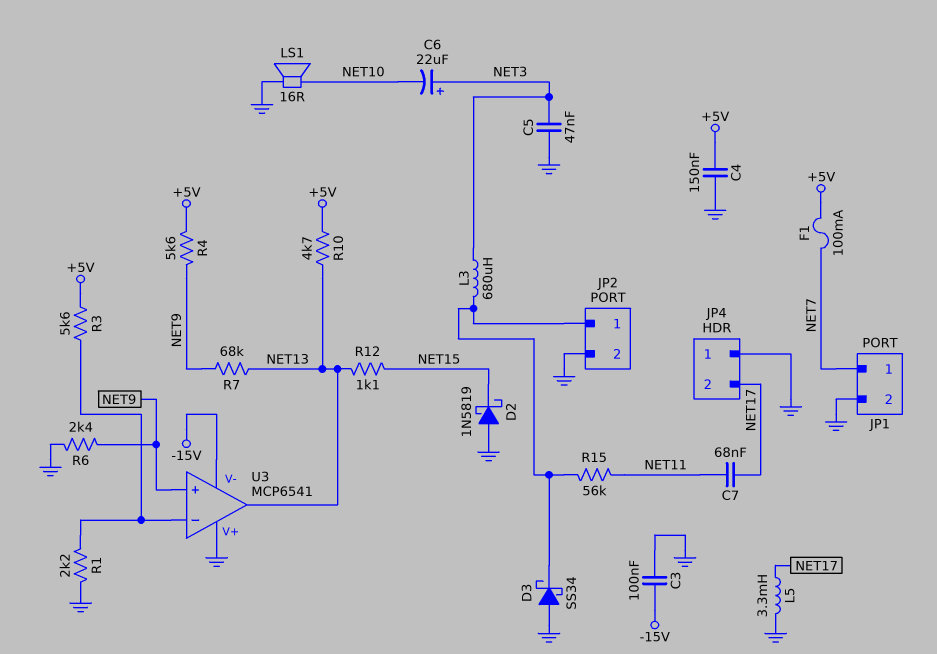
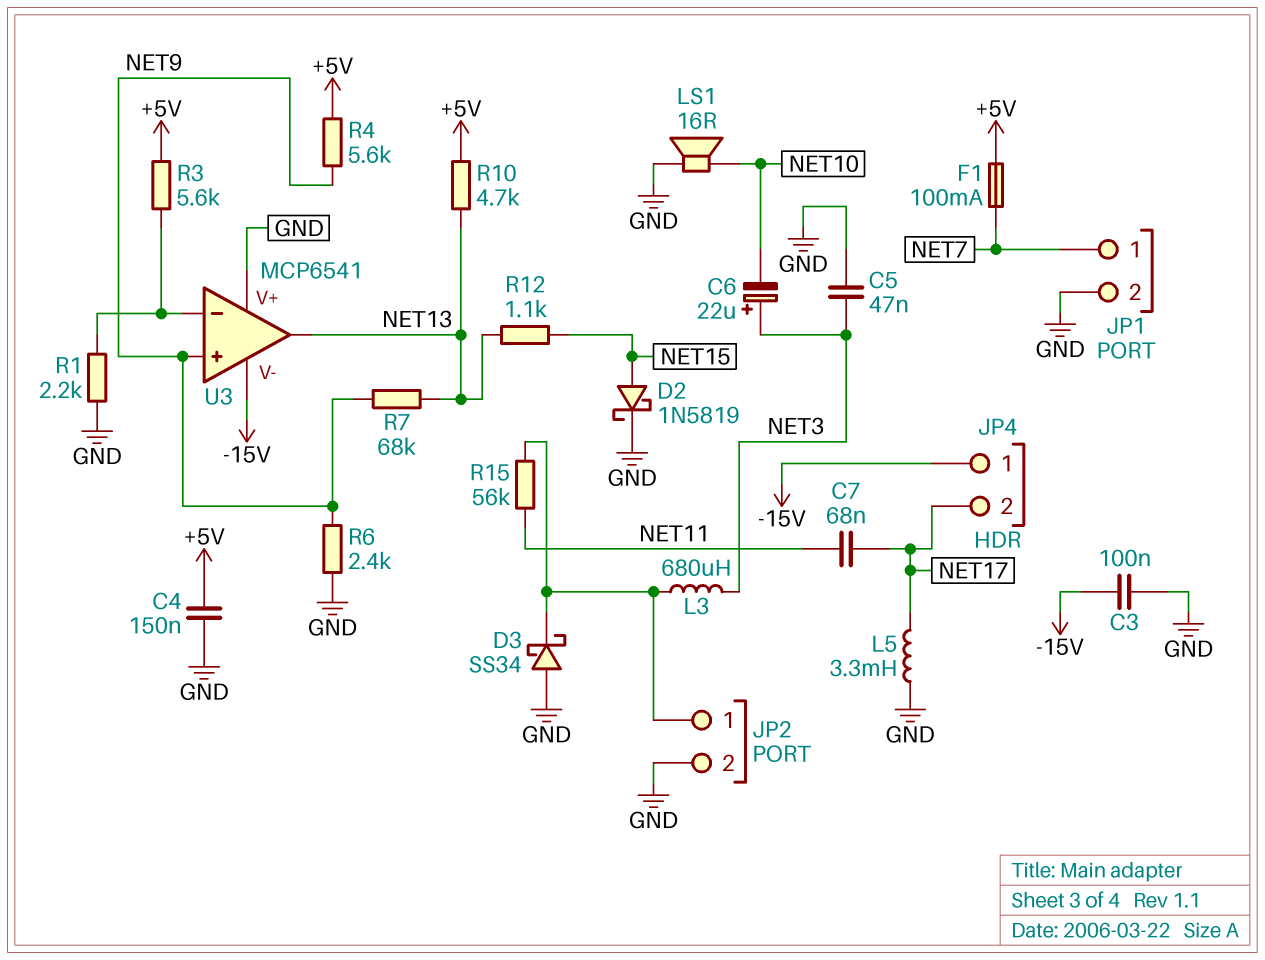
D2: schottky 1N5819 (A GND, K NET15) -> schottky 1N5819 (A NET15, K GND)
JP4 pin 1: GND -> -15V

